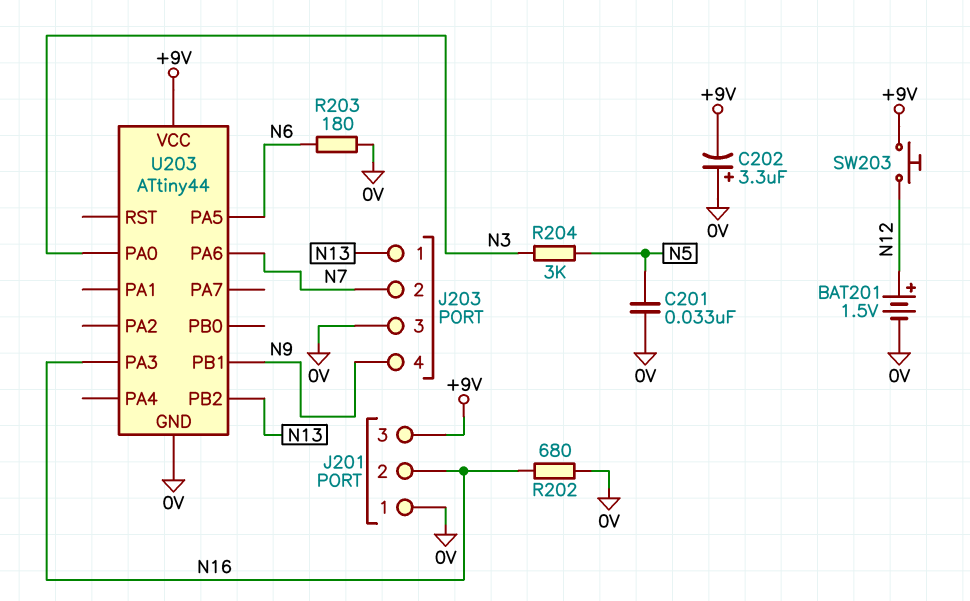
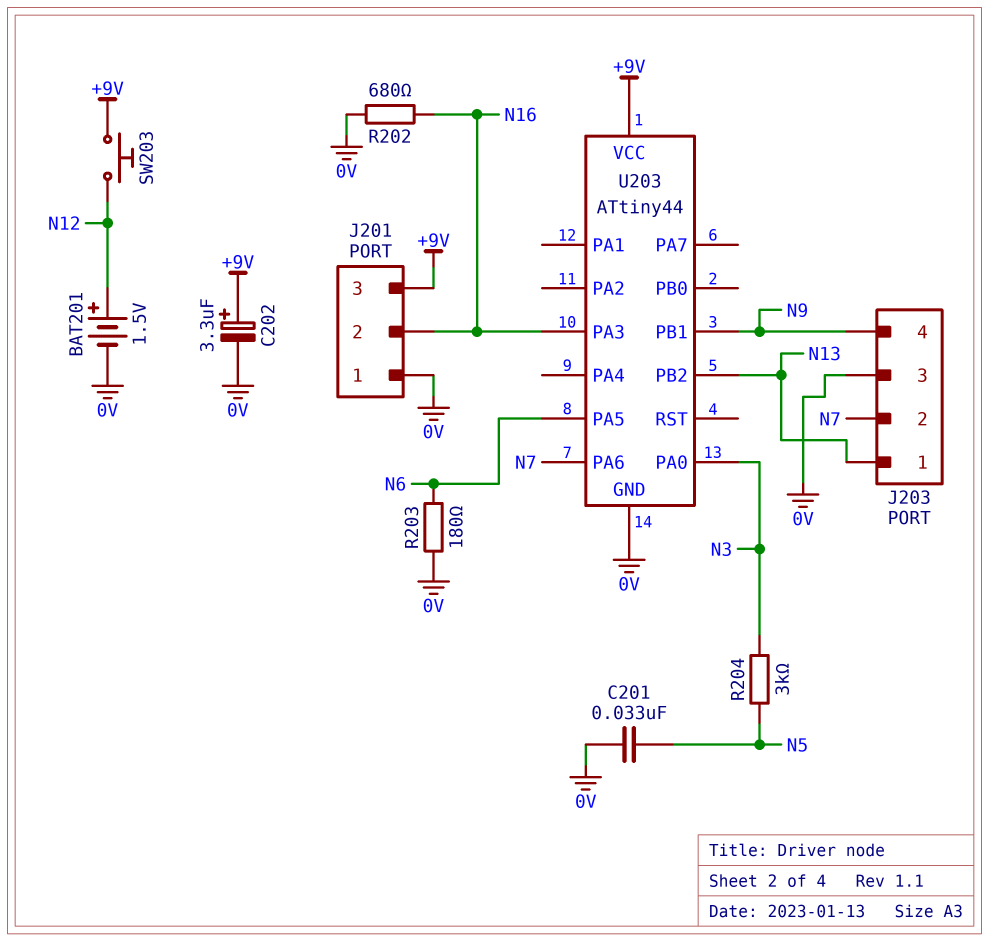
C202: 3.3uF (plus 0V, minus +9V) -> 3.3uF (plus +9V, minus 0V)

